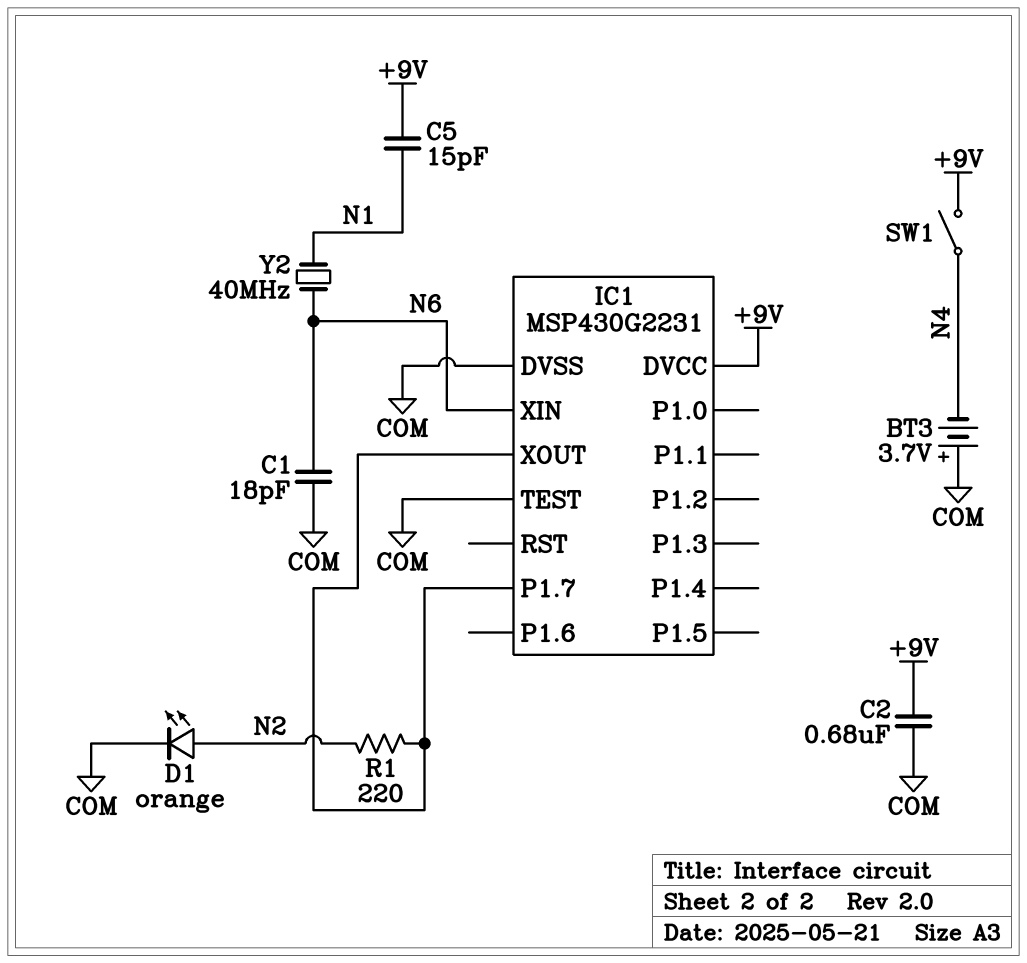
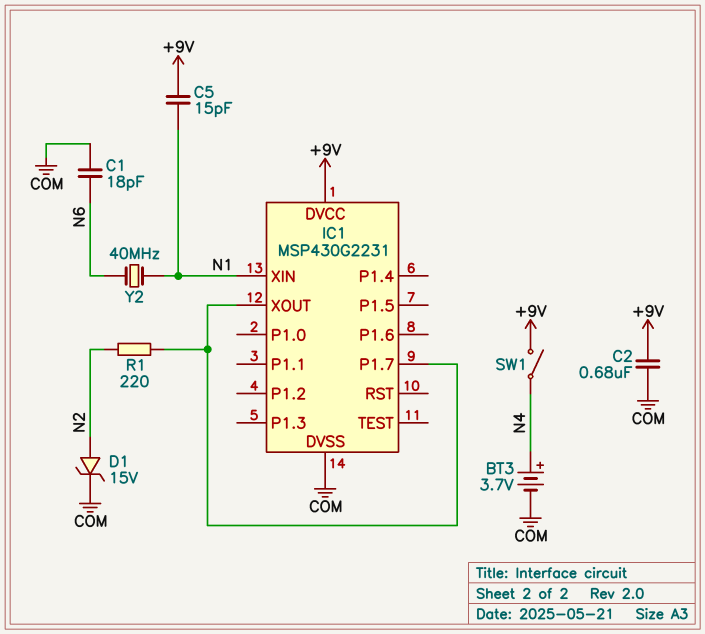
BT3: 3.7V (plus COM, minus N4) -> 3.7V (plus N4, minus COM)
D1: LED orange (A N2, K COM) -> zener 15V (A N2, K COM)
IC1 pin TEST: COM -> none
IC1 pin XIN: N6 -> N1

